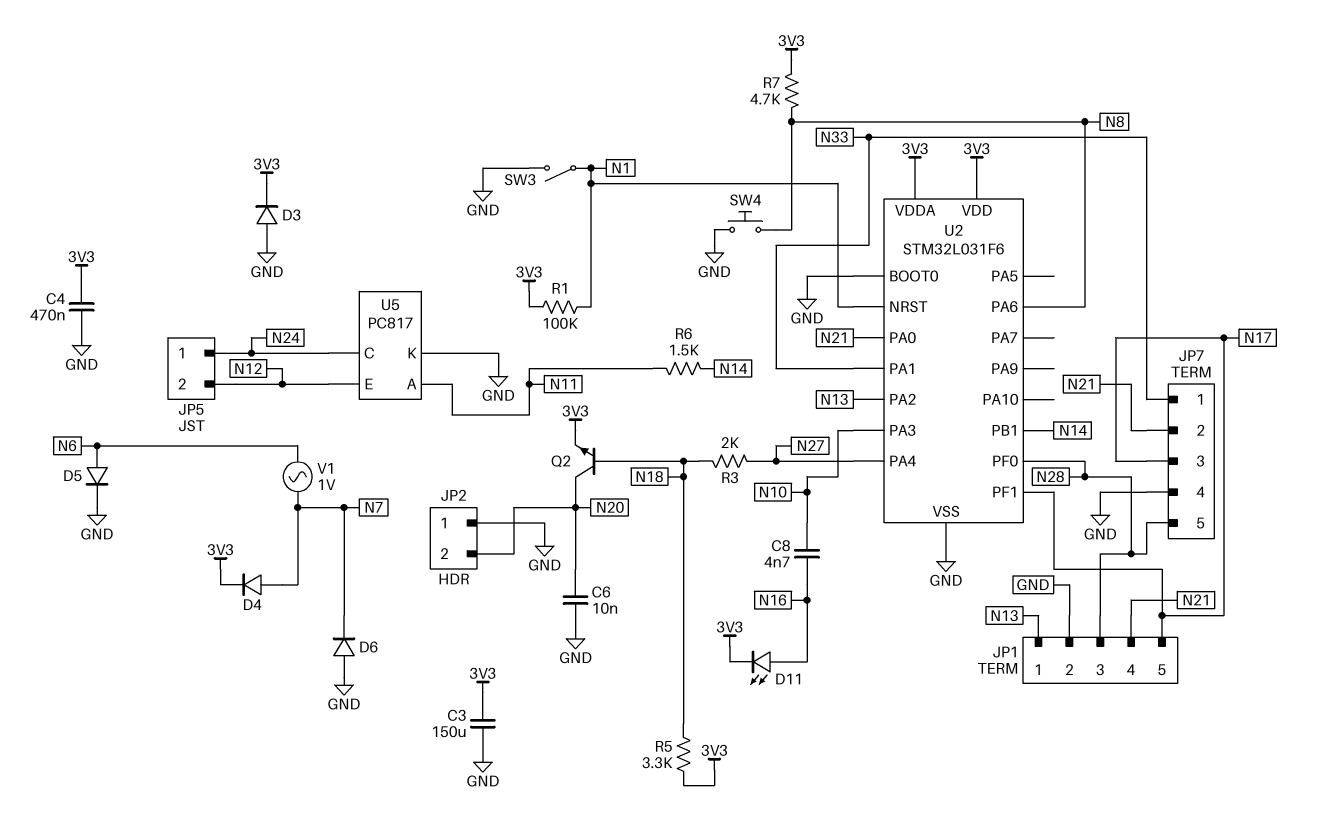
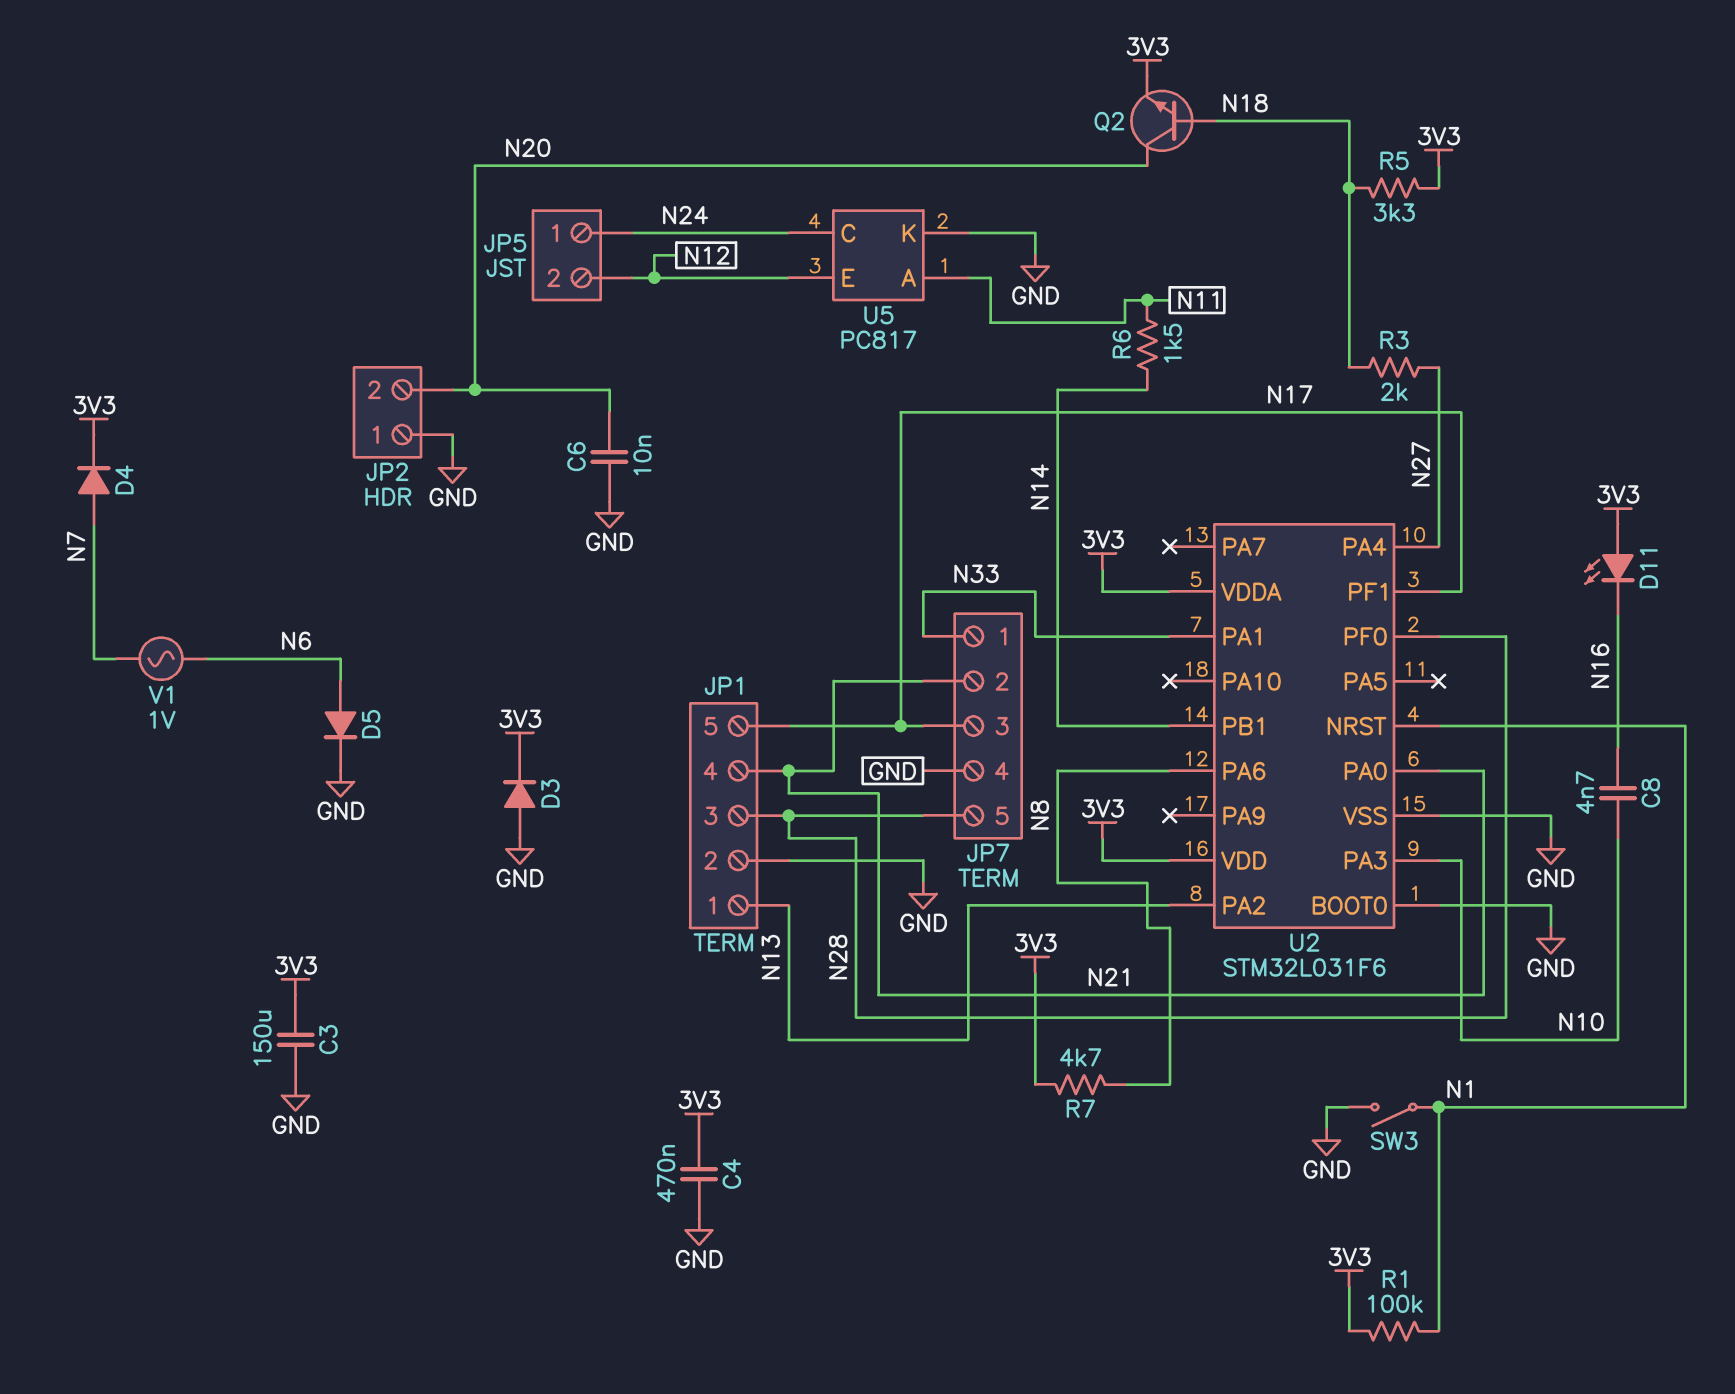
D6: diode (A GND, K N7) -> none
D11: LED (A N16, K 3V3) -> LED (A 3V3, K N16)
SW4: button (GND, N8) -> none

